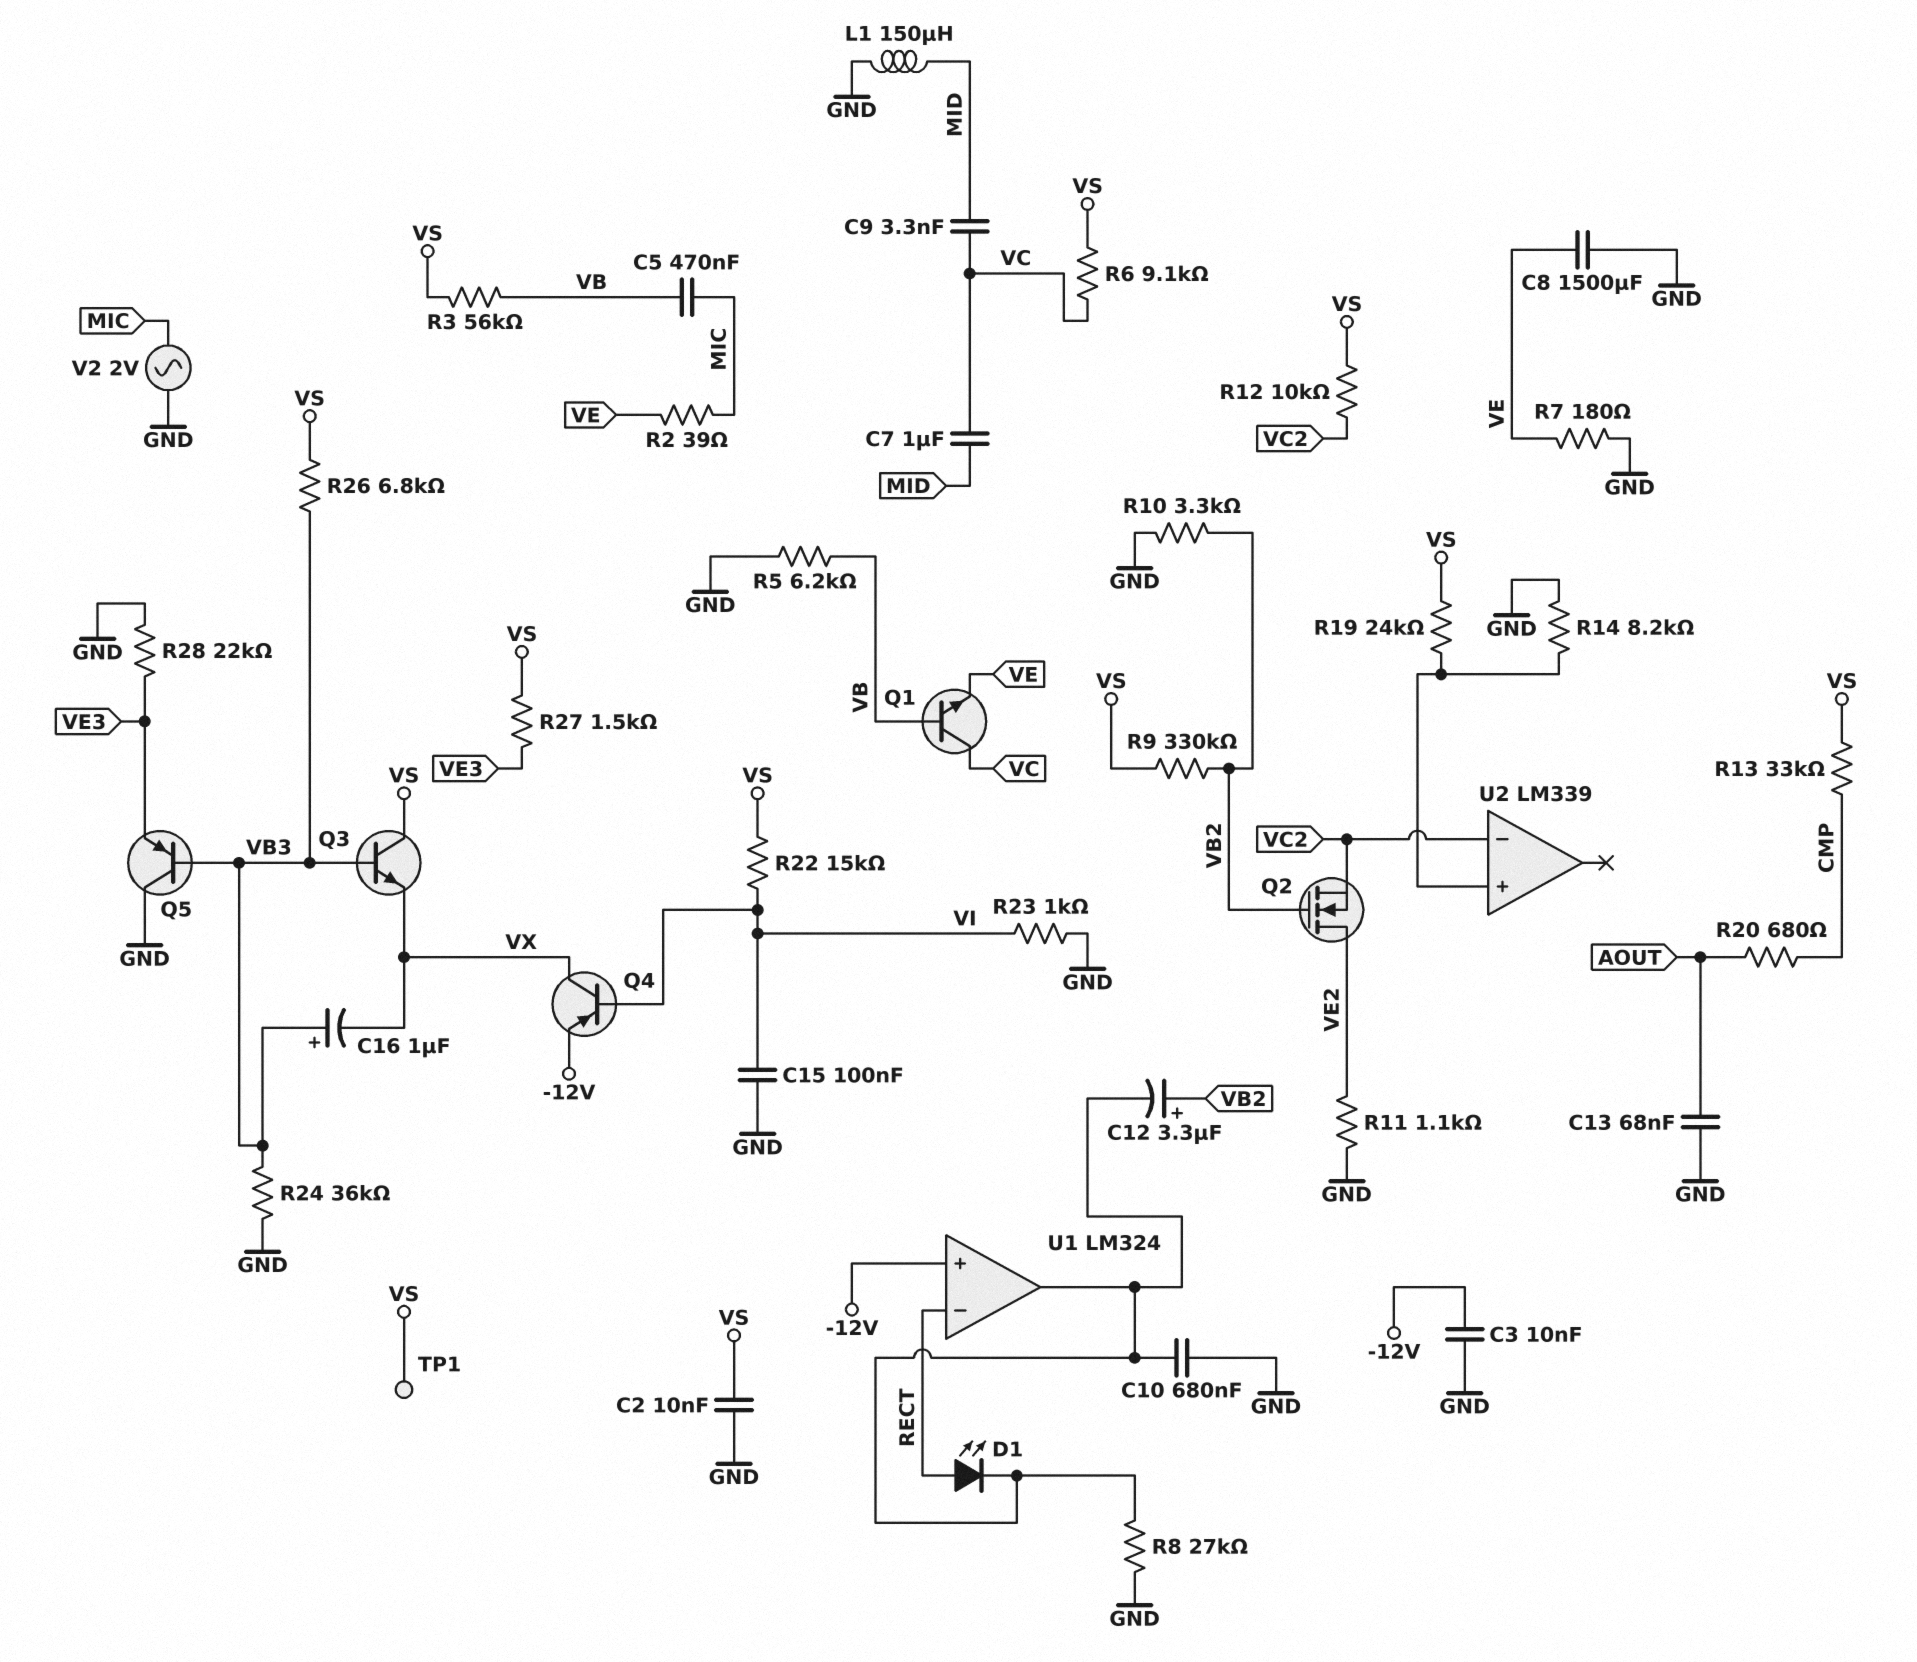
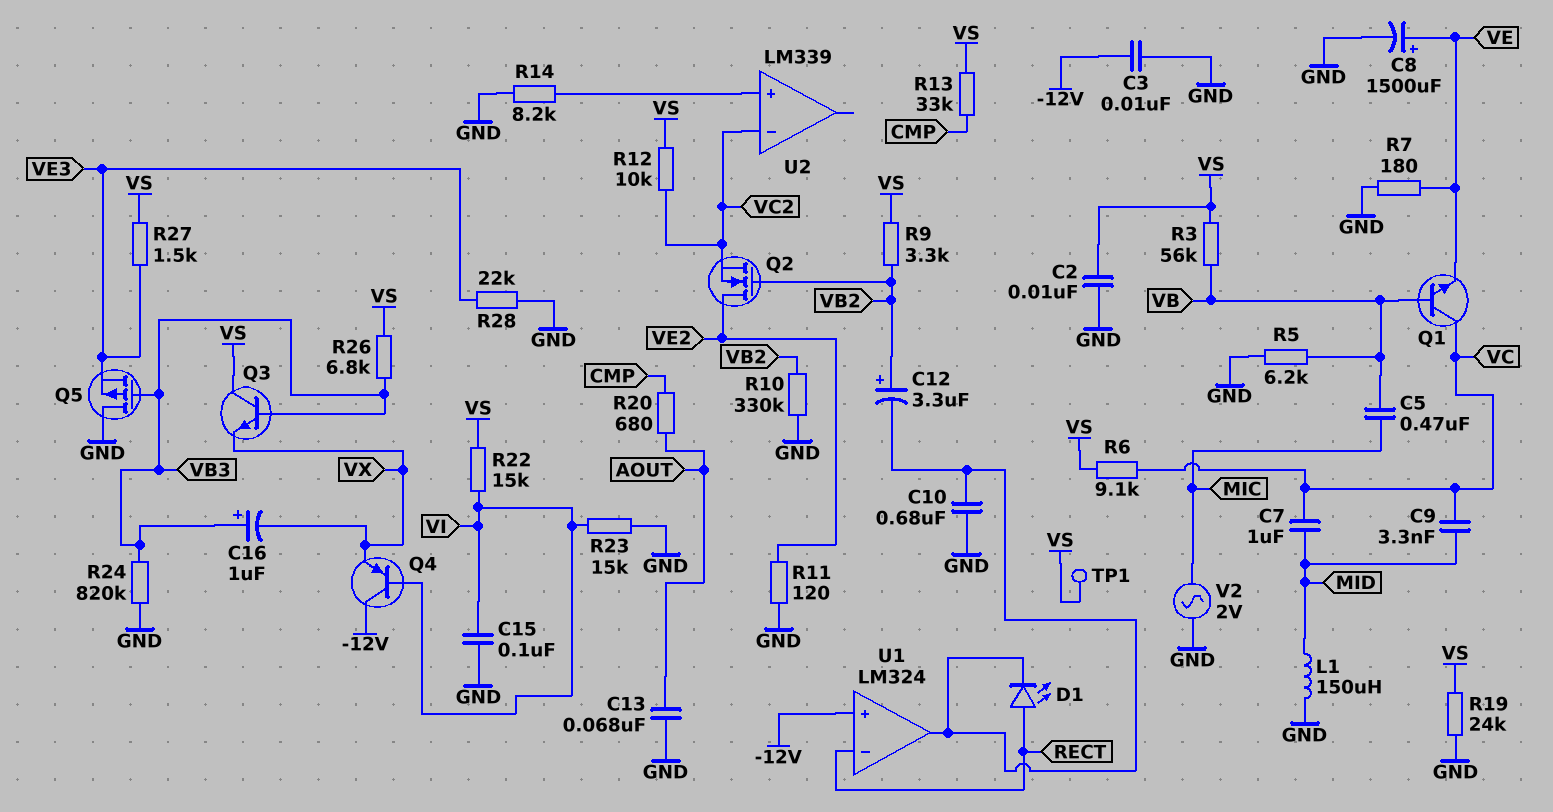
C8: 1500uF (GND, VE) -> 1500uF (plus VE, minus GND)
Q4: PNP (B VI, C VX, E -12V) -> PNP (B VI, C -12V, E VX)
Q5: PNP (B VB3, C GND, E VE3) -> PMOS (G VB3, D GND, S VE3)
R2: 39 (MIC, VE) -> none
R8: 27k (GND, U1/out) -> none
R9: 330k (VB2, VS) -> 3.3k (VB2, VS)
R10: 3.3k (GND, VB2) -> 330k (GND, VB2)
R11: 1.1k (GND, VE2) -> 120 (GND, VE2)
R19: 24k (U2/in+, VS) -> 24k (GND, VS)
R23: 1k (GND, VI) -> 15k (GND, VI)
R24: 36k (GND, VB3) -> 820k (GND, VB3)

